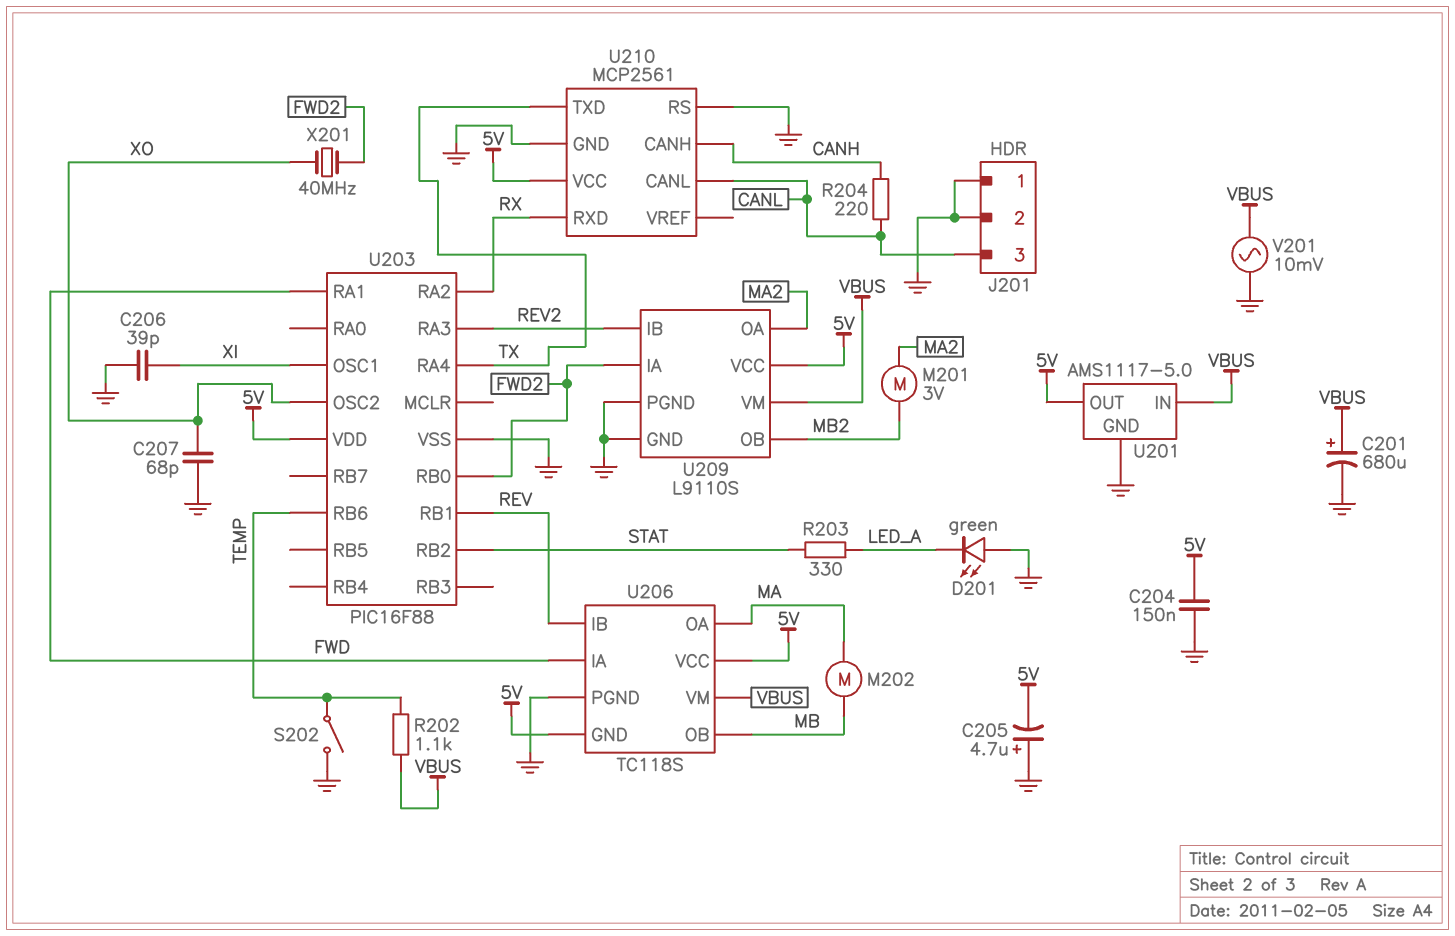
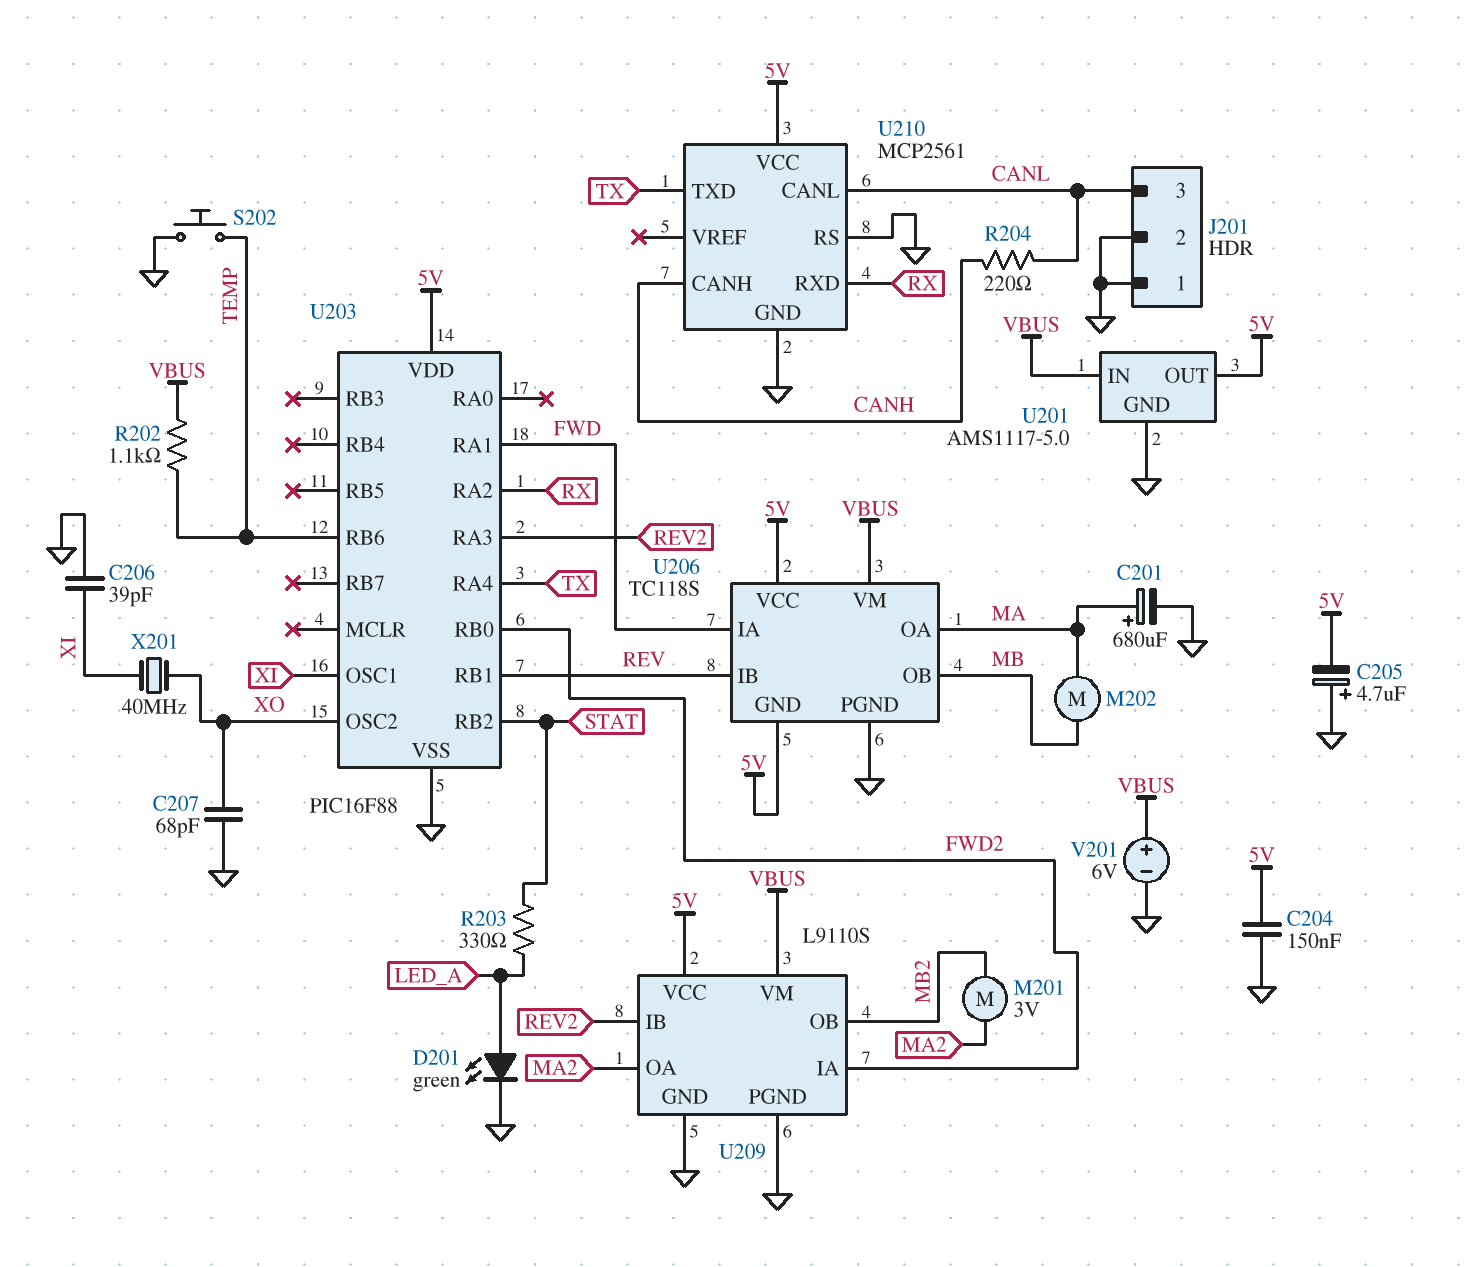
C201: 680uF (plus VBUS, minus GND) -> 680uF (plus MA, minus GND)
D201: LED green (A GND, K LED_A) -> LED green (A LED_A, K GND)
S202: switch (GND, TEMP) -> button (GND, TEMP)
V201: AC 10mV (GND, VBUS) -> 6V (plus VBUS, minus GND)
X201: 40MHz (FWD2, XO) -> 40MHz (XI, XO)

